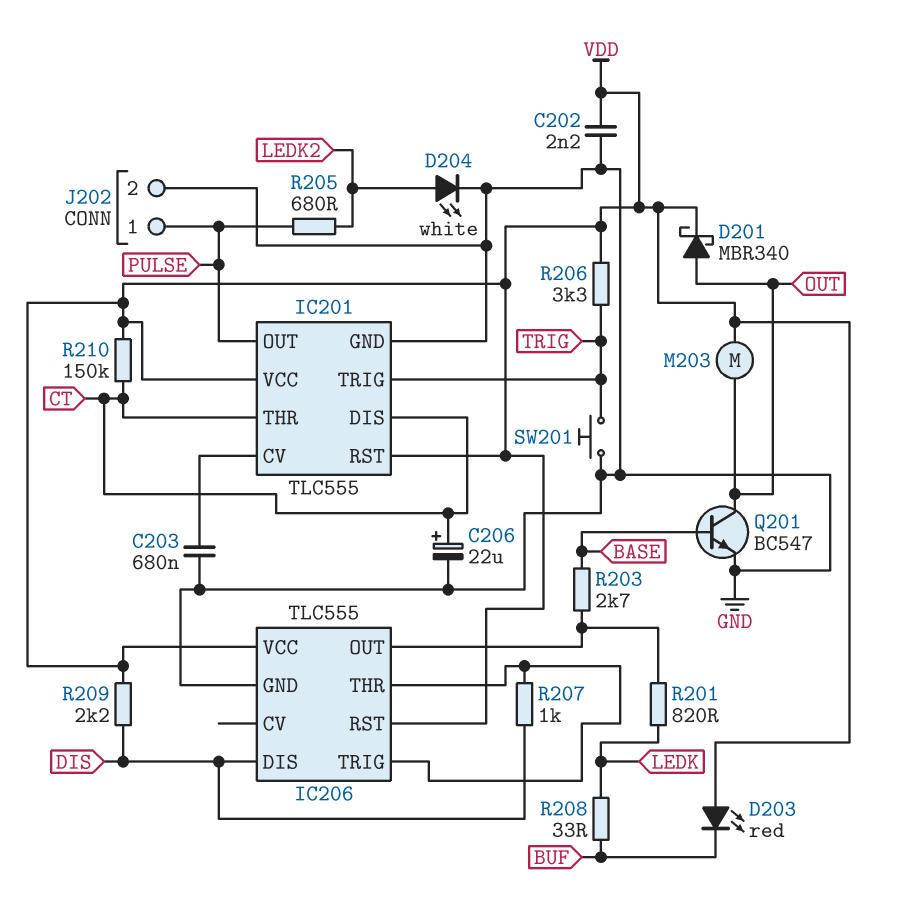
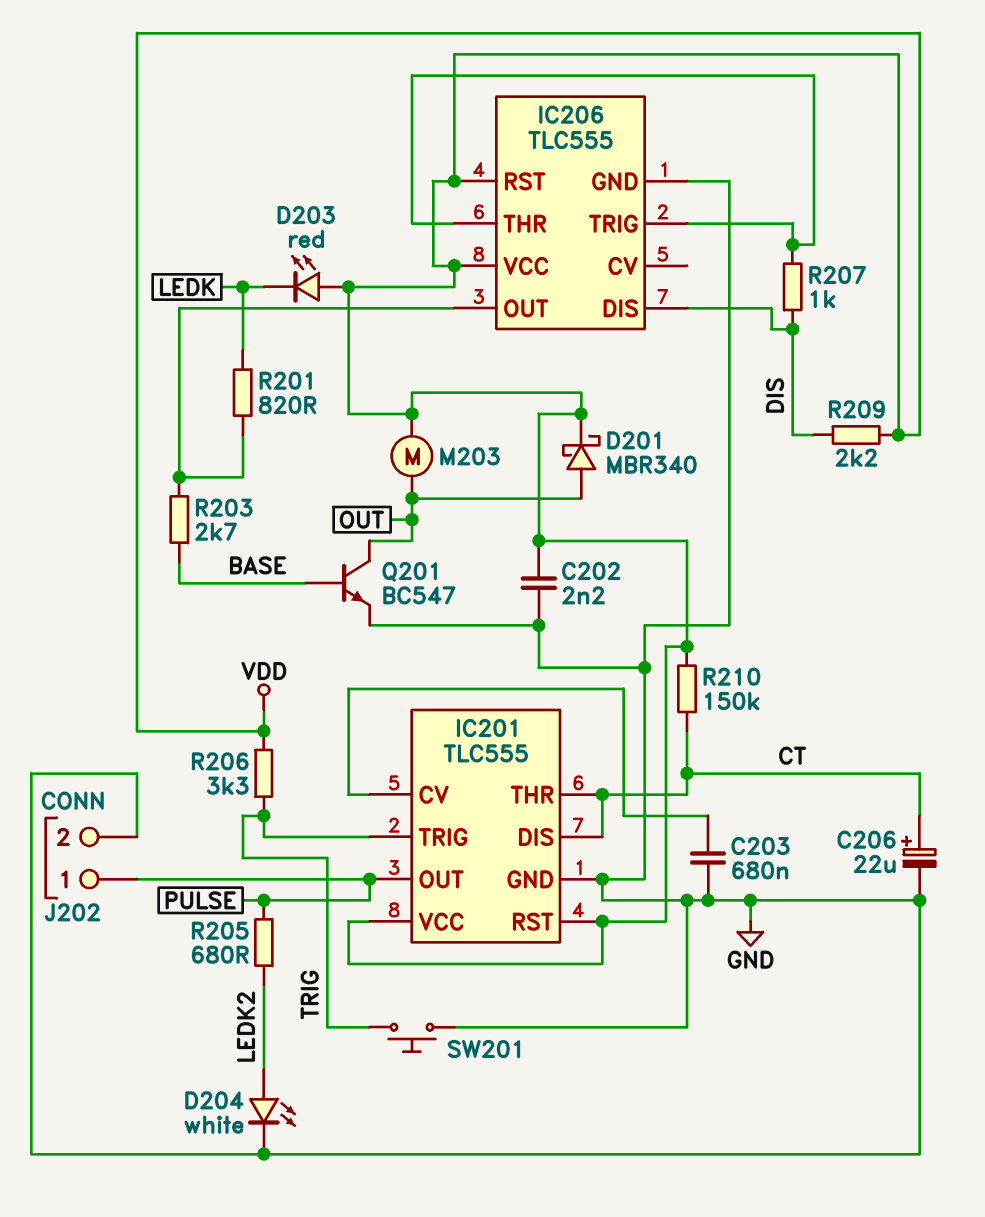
D203: LED red (A VDD, K BUF) -> LED red (A VDD, K LEDK)
R208: 33 (BUF, LEDK) -> none

